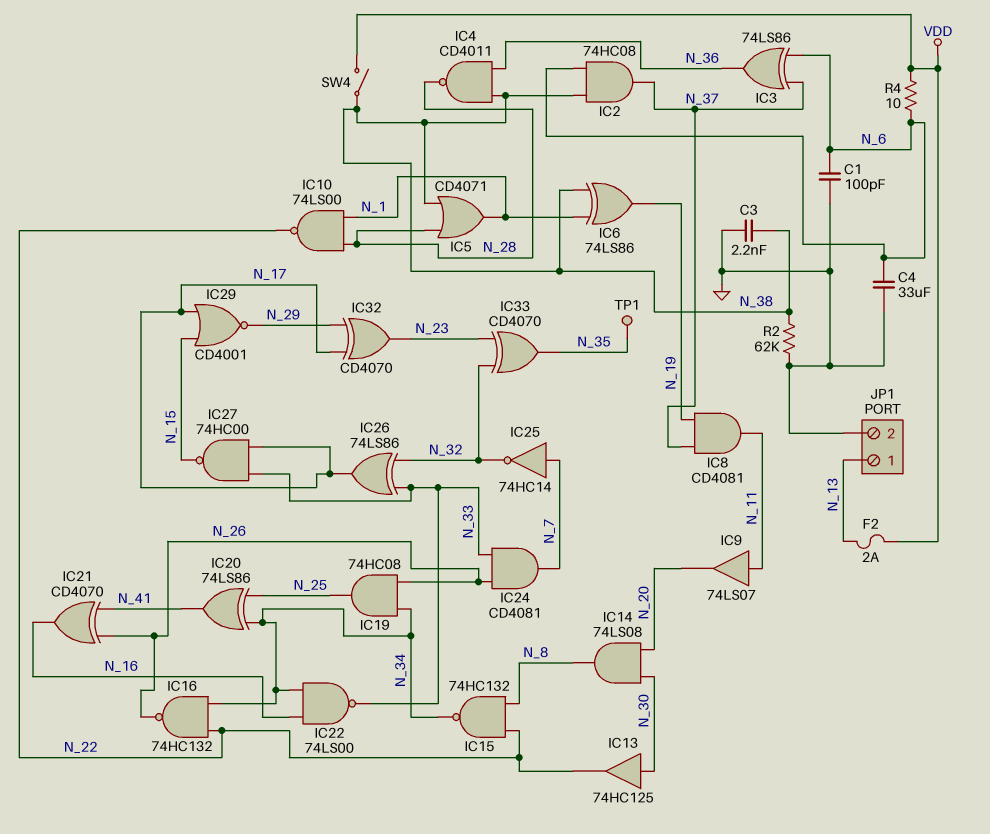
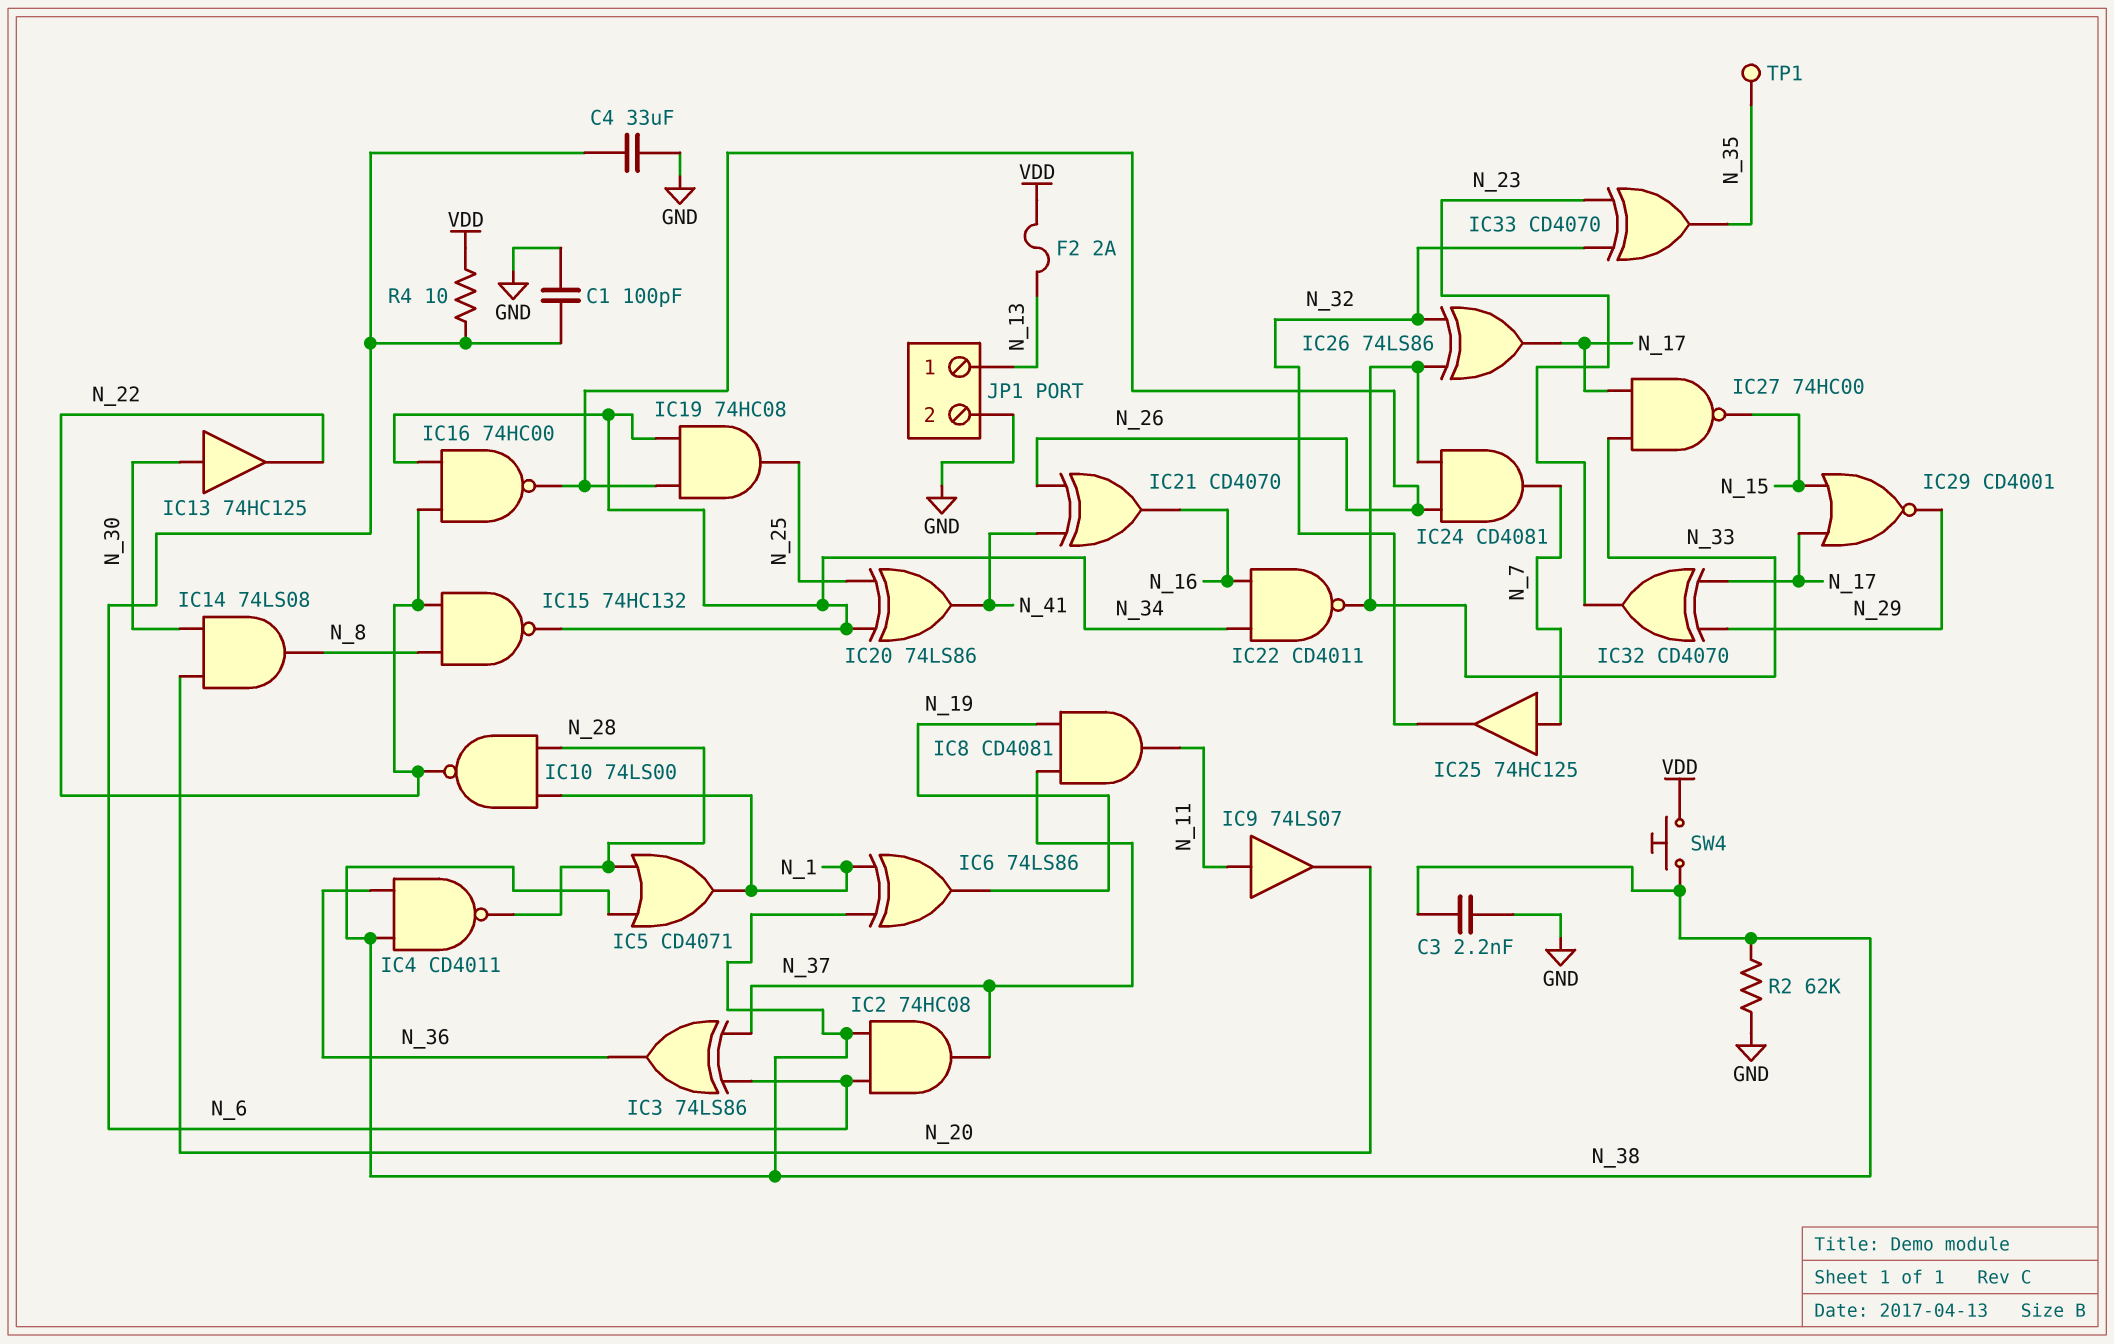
IC16: NAND 74HC132 (in N_22, in N_34, out N_26) -> NAND 74HC00 (in N_22, in N_34, out N_26)
IC22: NAND 74LS00 (in N_16, in N_34, out N_33) -> NAND CD4011 (in N_16, in N_34, out N_33)
IC25: NOT 74HC14 (in N_7, out N_32) -> buffer 74HC125 (in N_7, out N_32)
SW4: switch (N_38, VDD) -> button (N_38, VDD)

